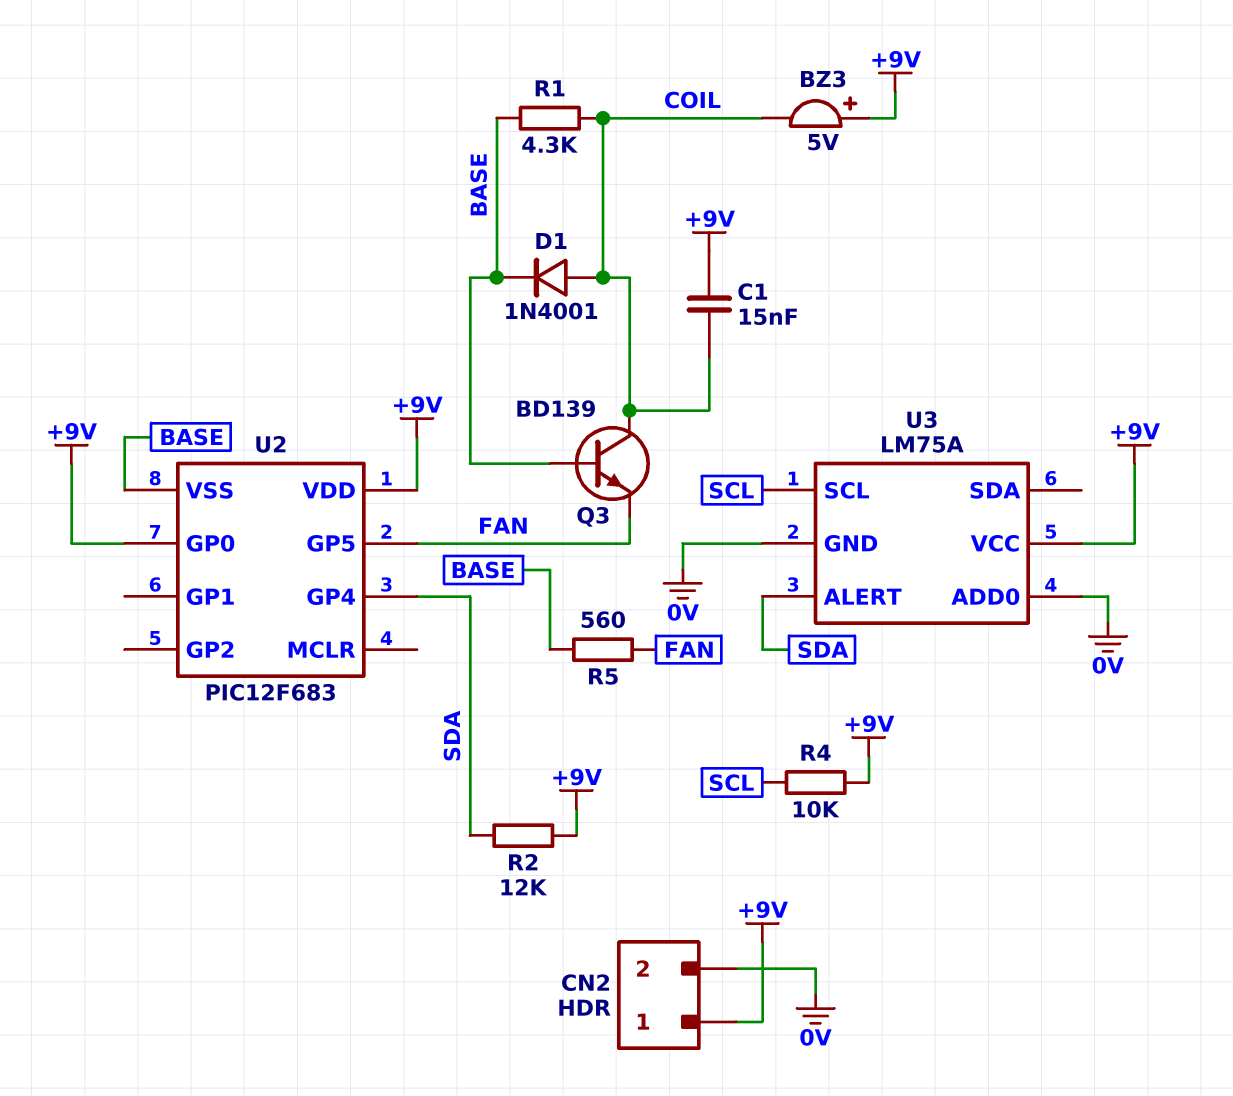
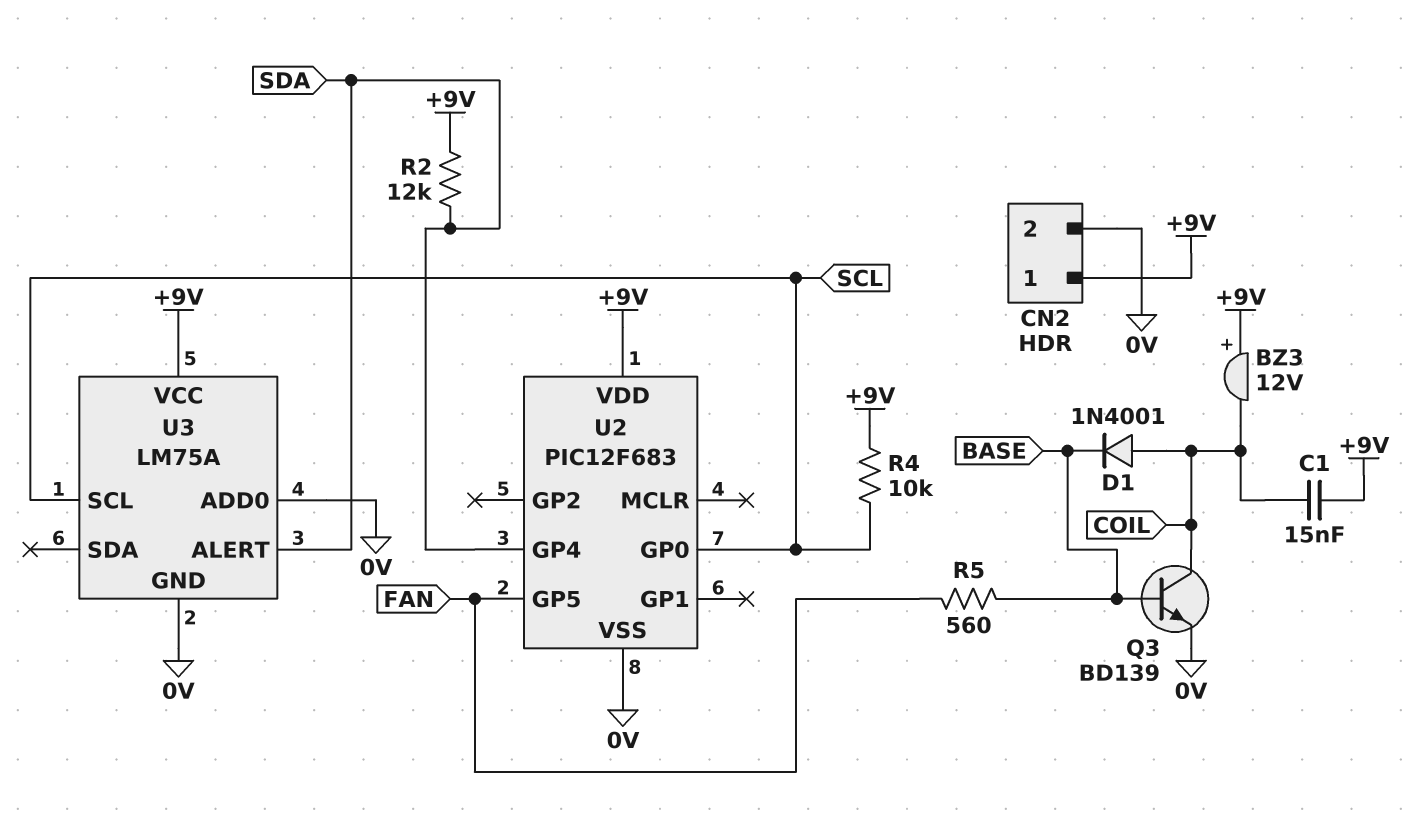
BZ3: buzzer 5V (plus +9V, minus COIL) -> buzzer 12V (plus +9V, minus COIL)
Q3: NPN BD139 (B BASE, C COIL, E FAN) -> NPN BD139 (B BASE, C COIL, E 0V)
R1: 4.3k (BASE, COIL) -> none
U2 pin GP0: +9V -> SCL
U2 pin VSS: BASE -> 0V

